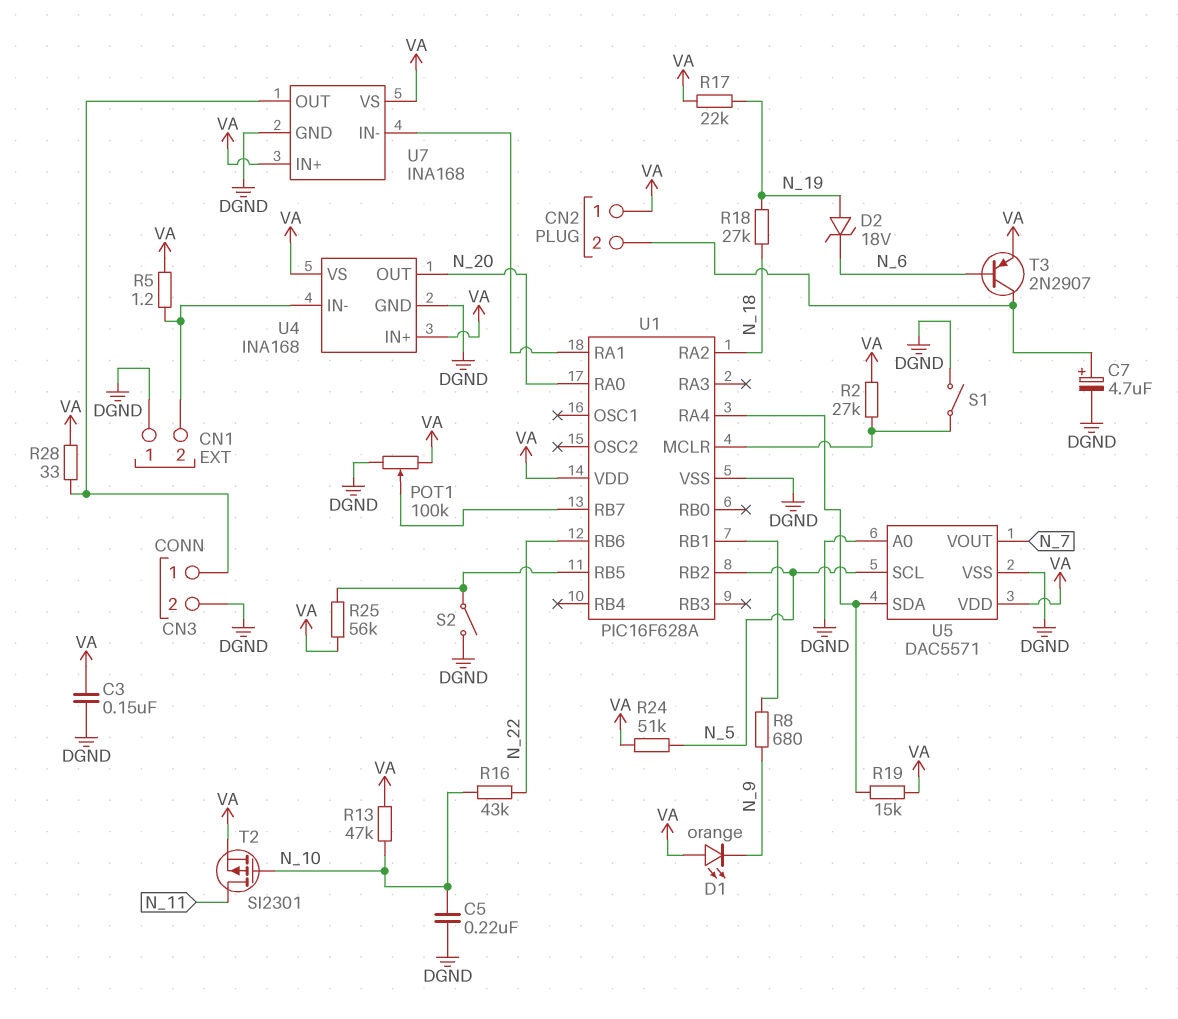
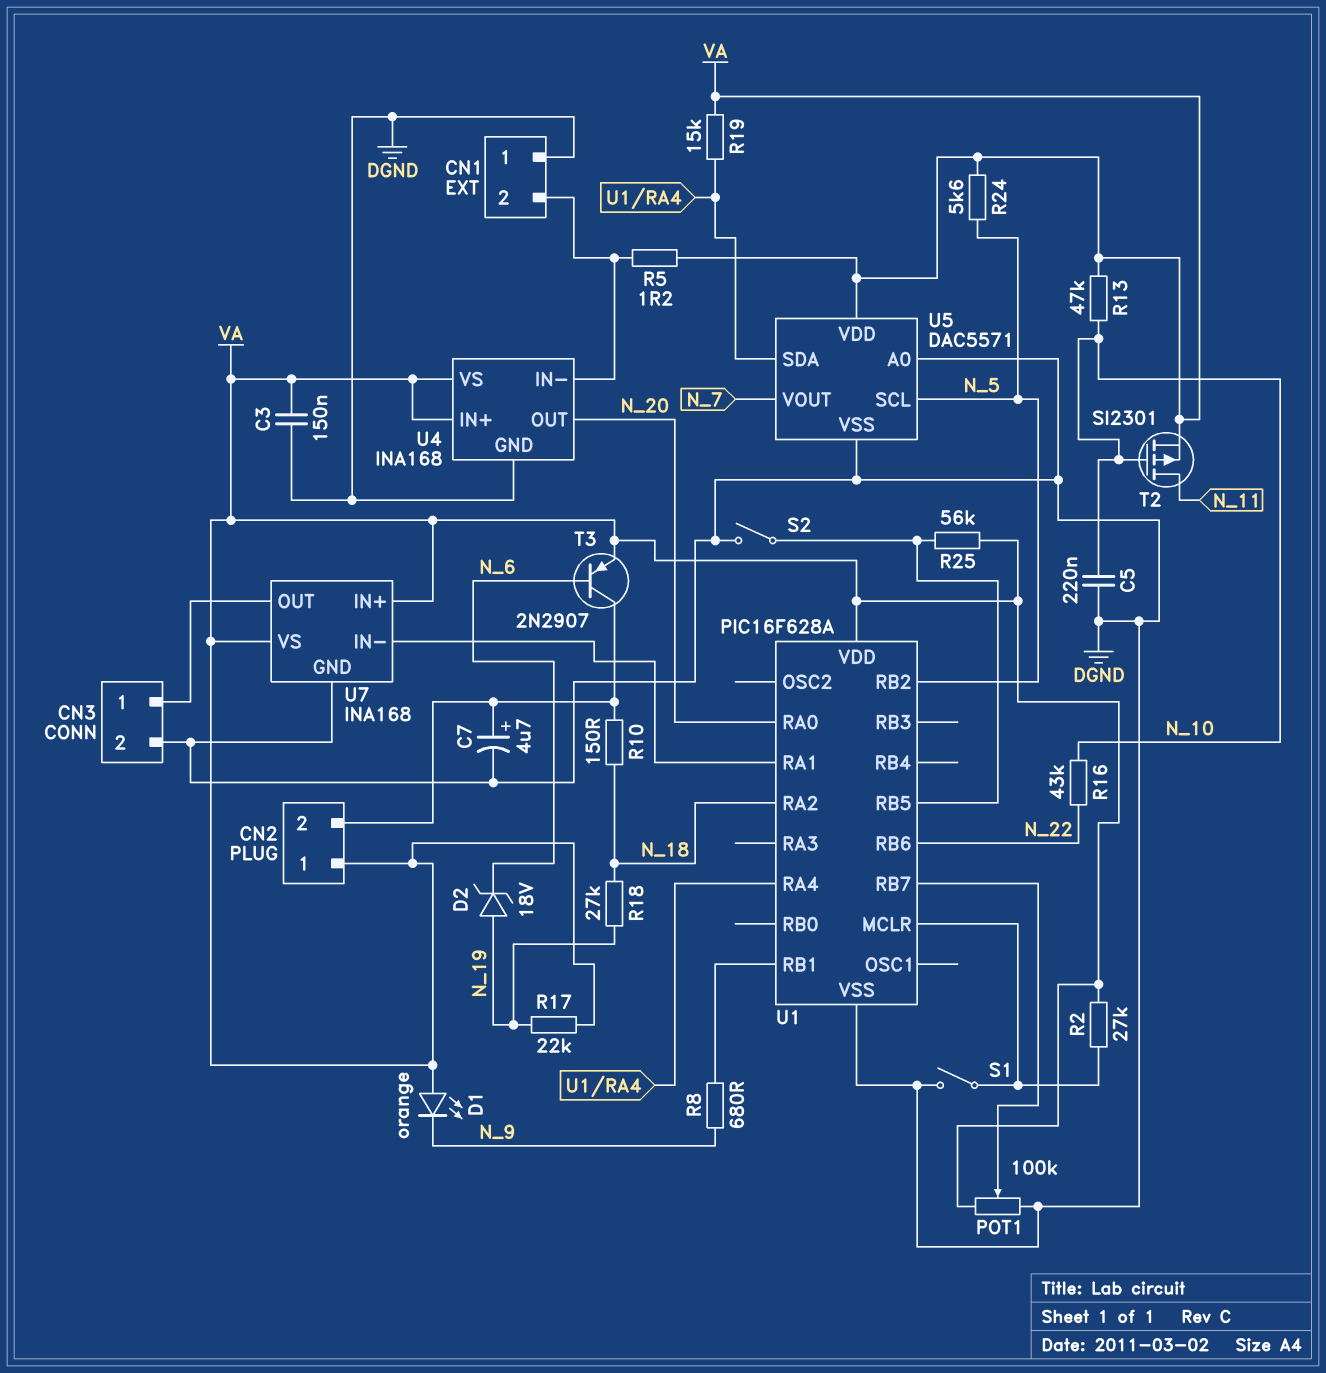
R10: none -> 150 (CN2/2, N_18)
R24: 51k (N_5, VA) -> 5.6k (N_5, VA)
R28: 33 (CN3/1, VA) -> none

